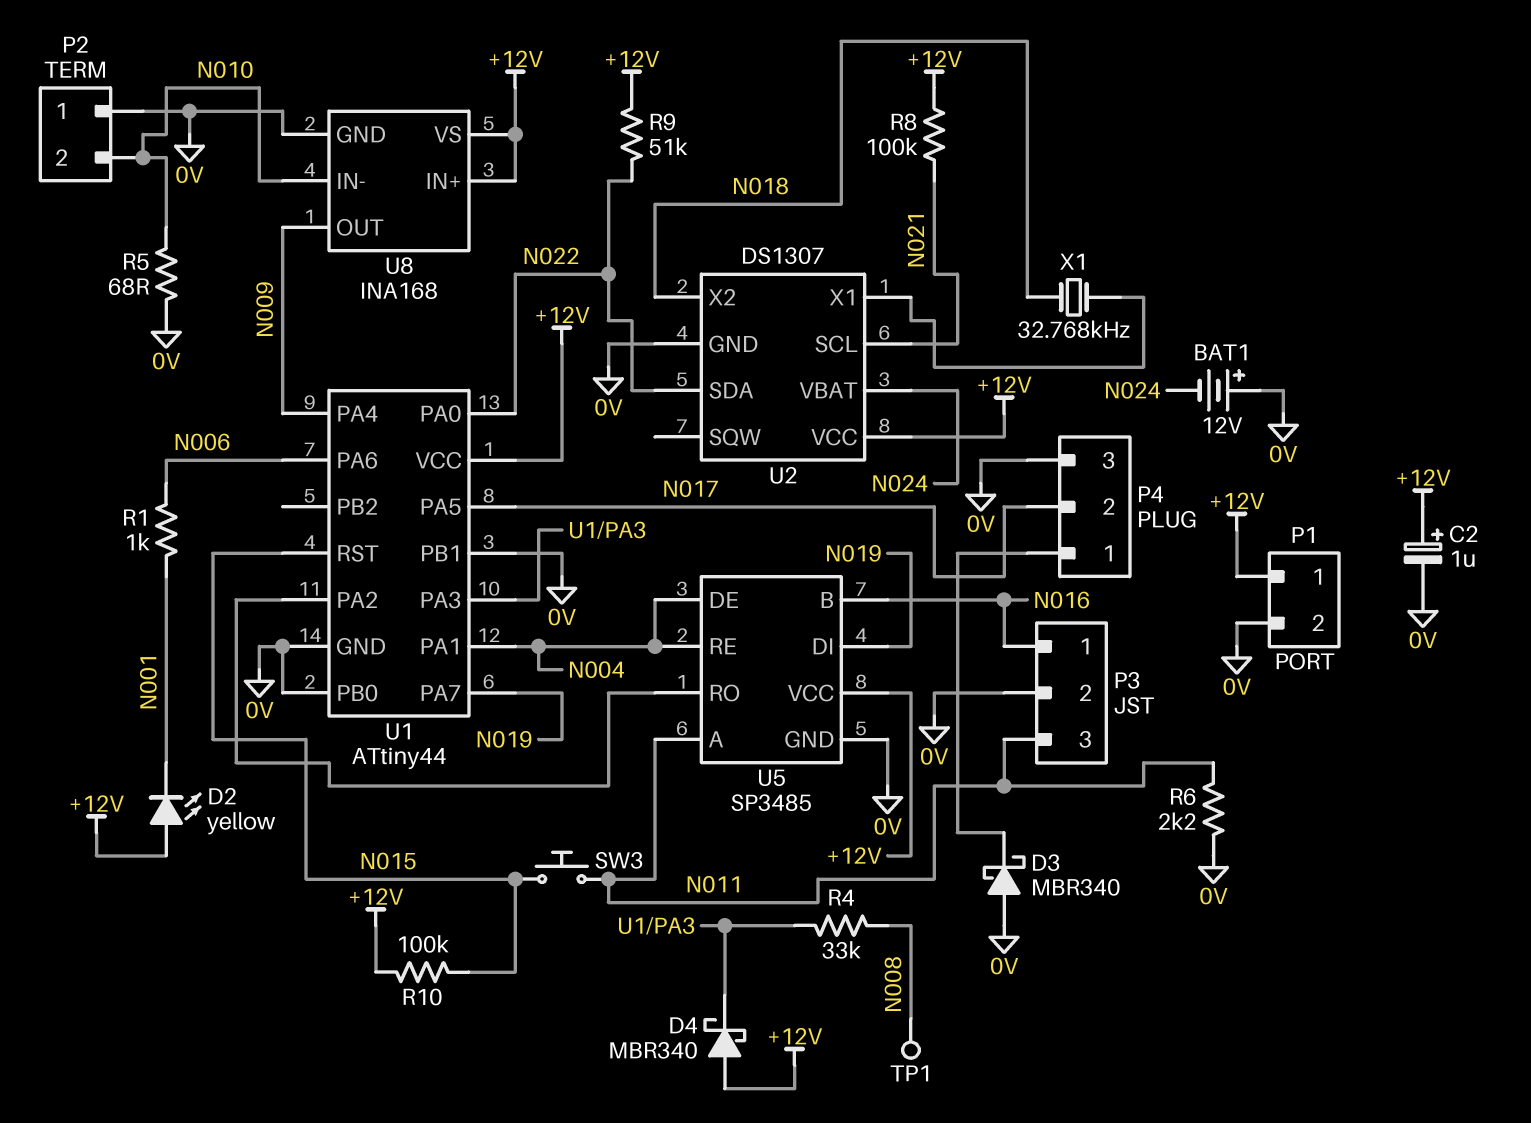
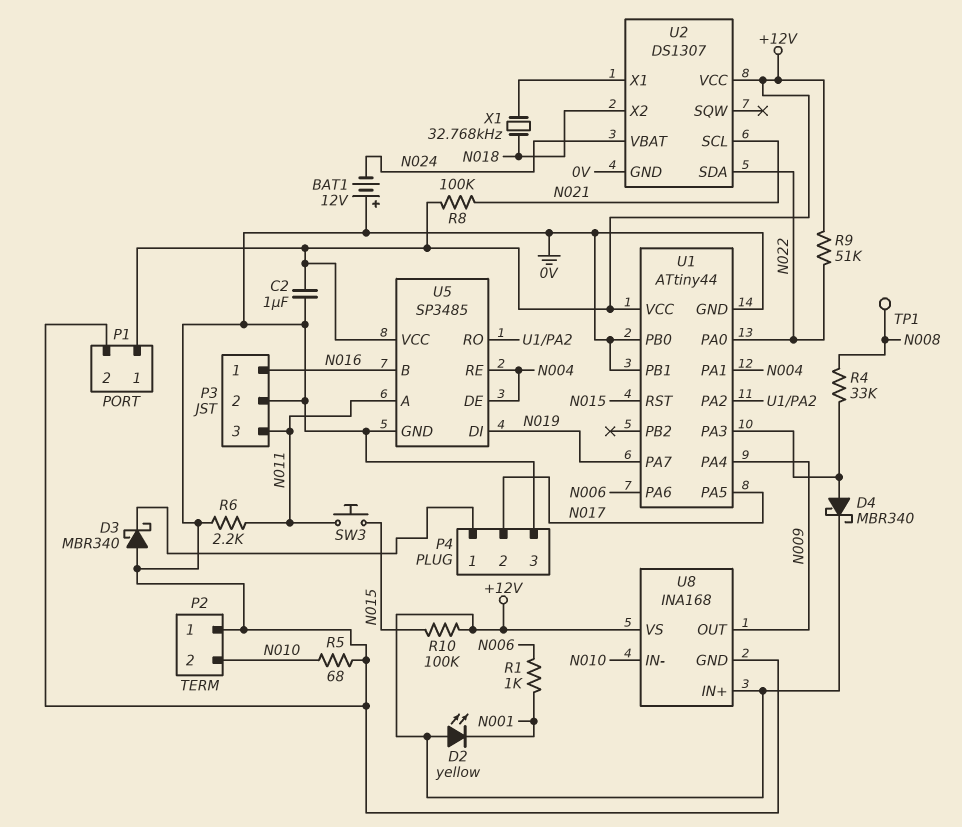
C2: 1uF (plus +12V, minus 0V) -> 1uF (+12V, 0V)
D4: schottky MBR340 (A +12V, K U1/PA3) -> schottky MBR340 (A U1/PA3, K +12V)

